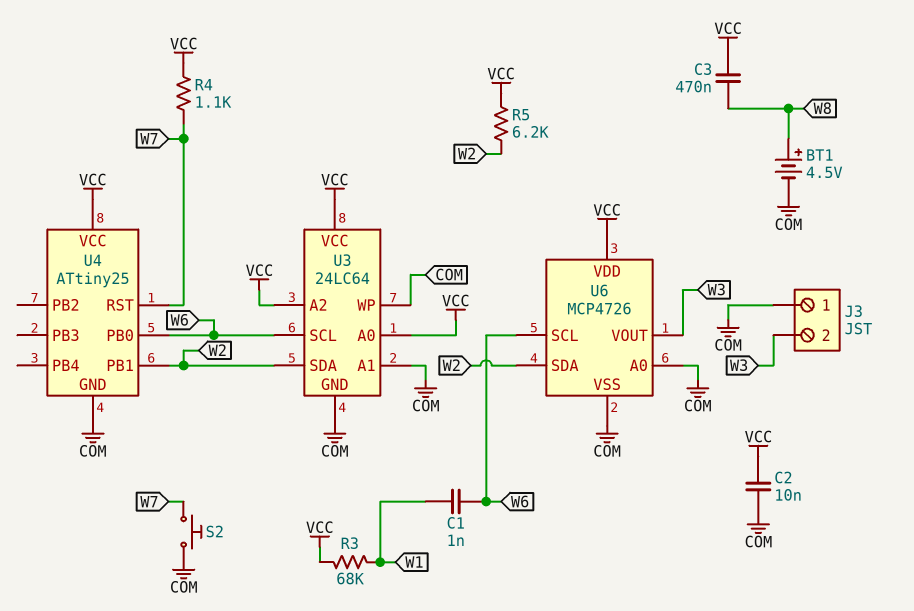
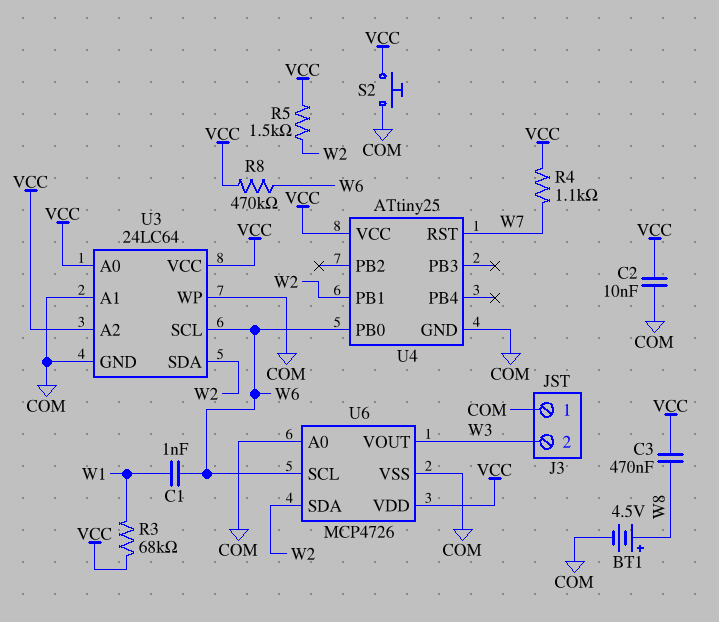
R5: 6.2k (VCC, W2) -> 1.5k (VCC, W2)
R8: none -> 470k (VCC, W6)
S2: button (COM, W7) -> button (COM, VCC)

